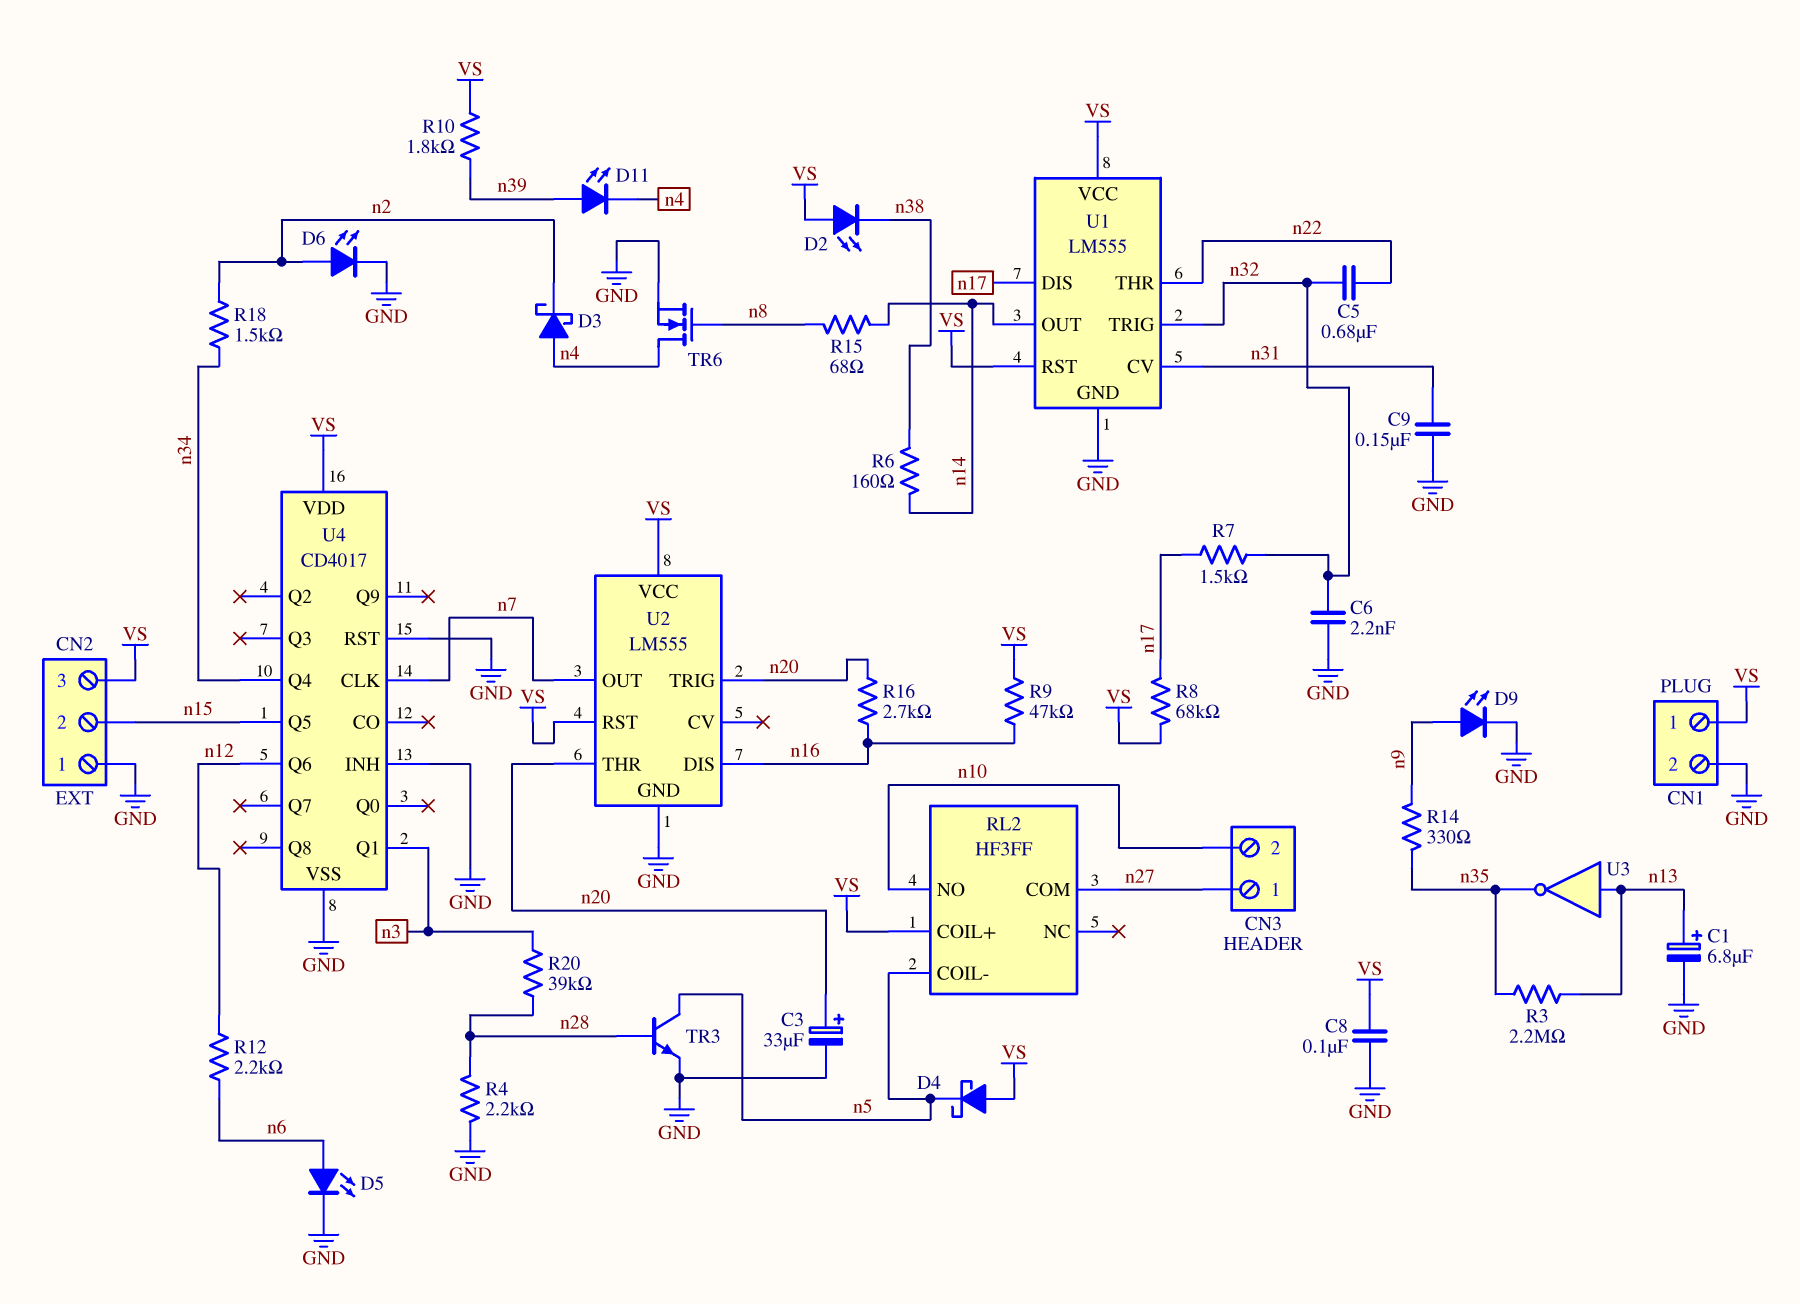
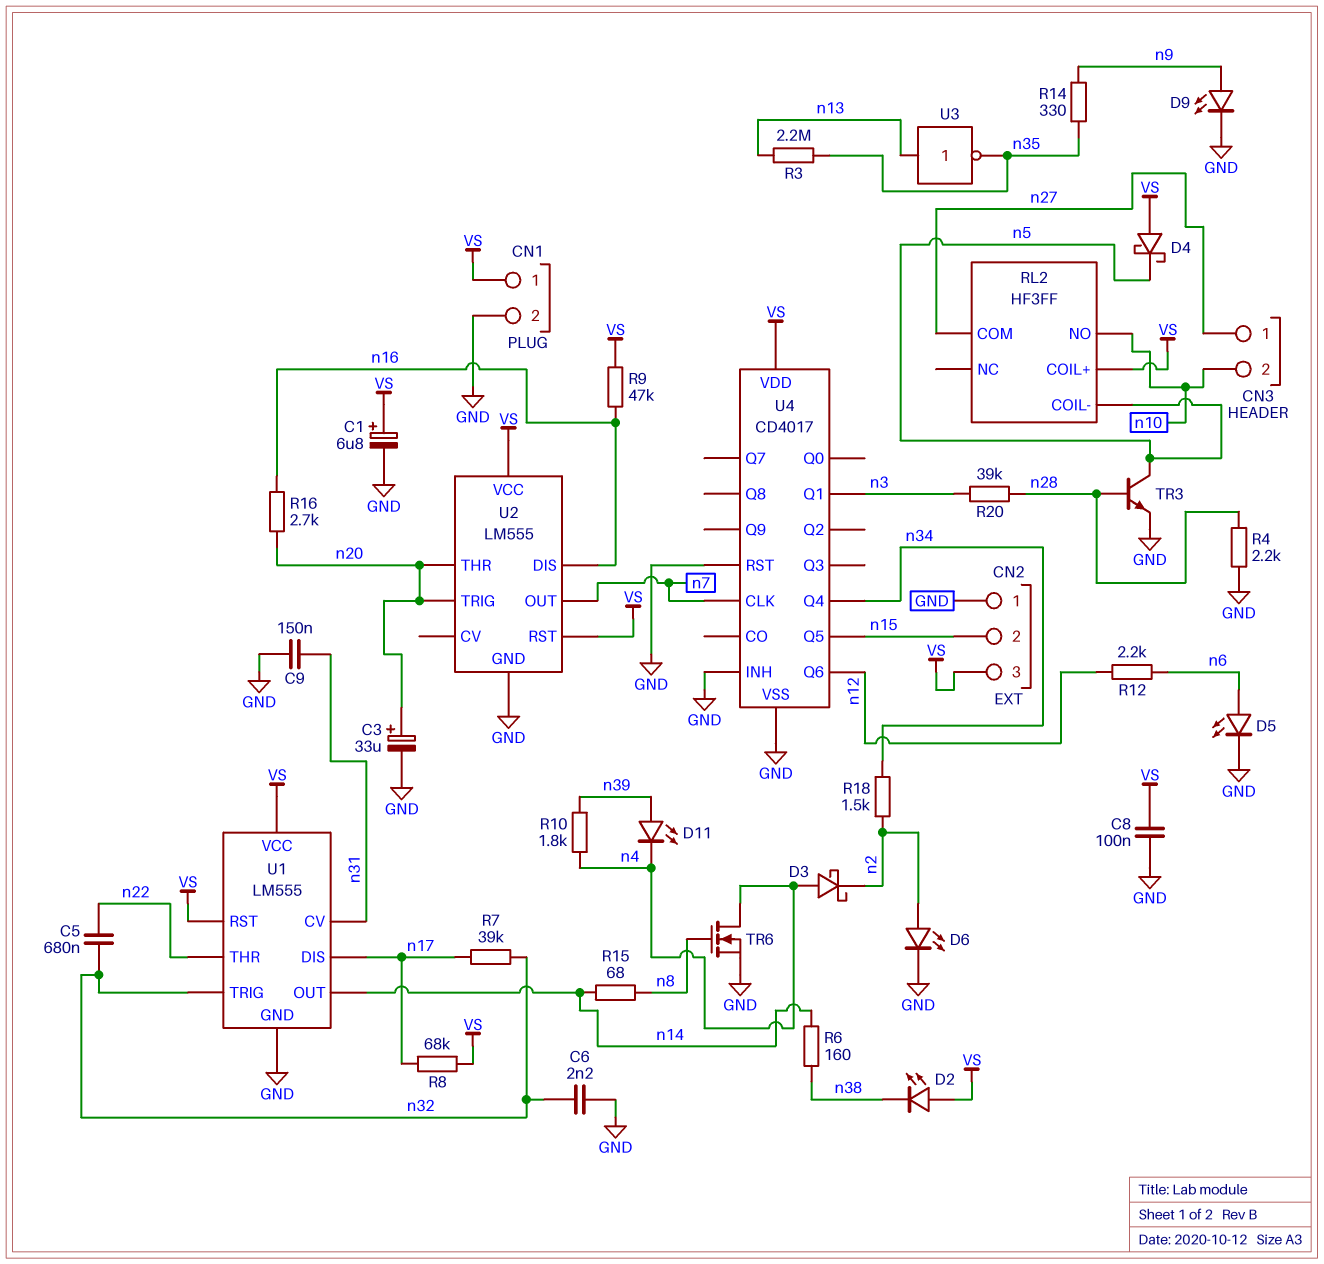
C1: 6.8uF (plus n13, minus GND) -> 6.8uF (plus VS, minus GND)
R7: 1.5k (n17, n32) -> 39k (n17, n32)
R10: 1.8k (VS, n39) -> 1.8k (n4, n39)

